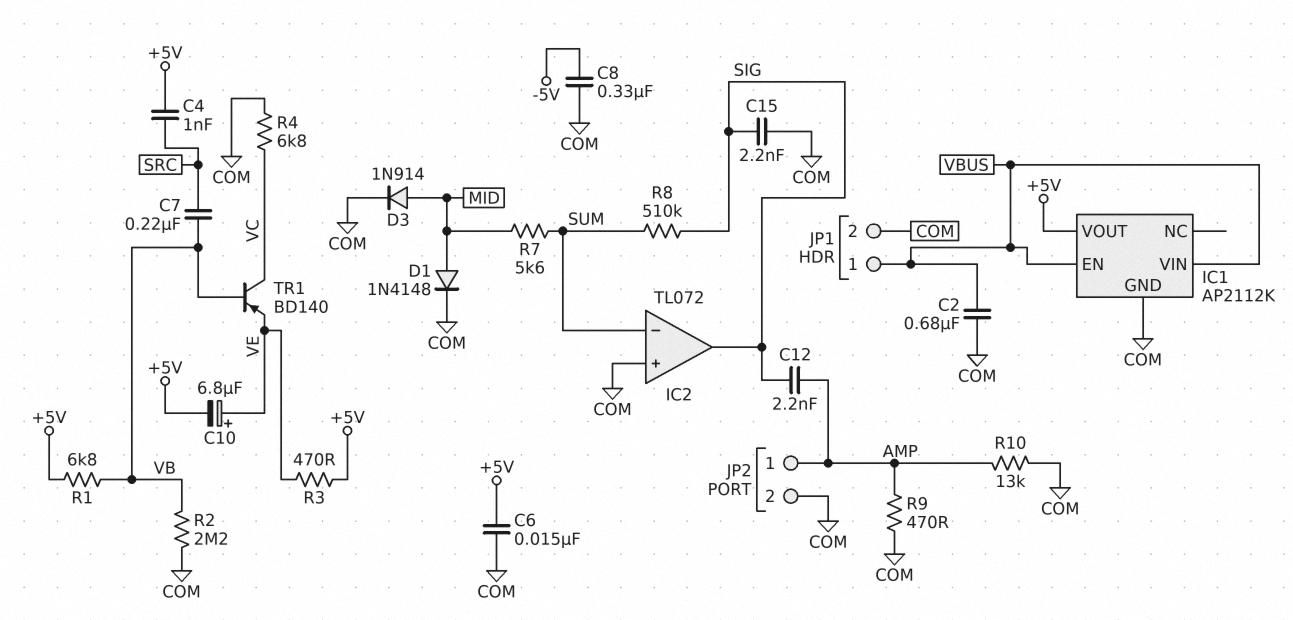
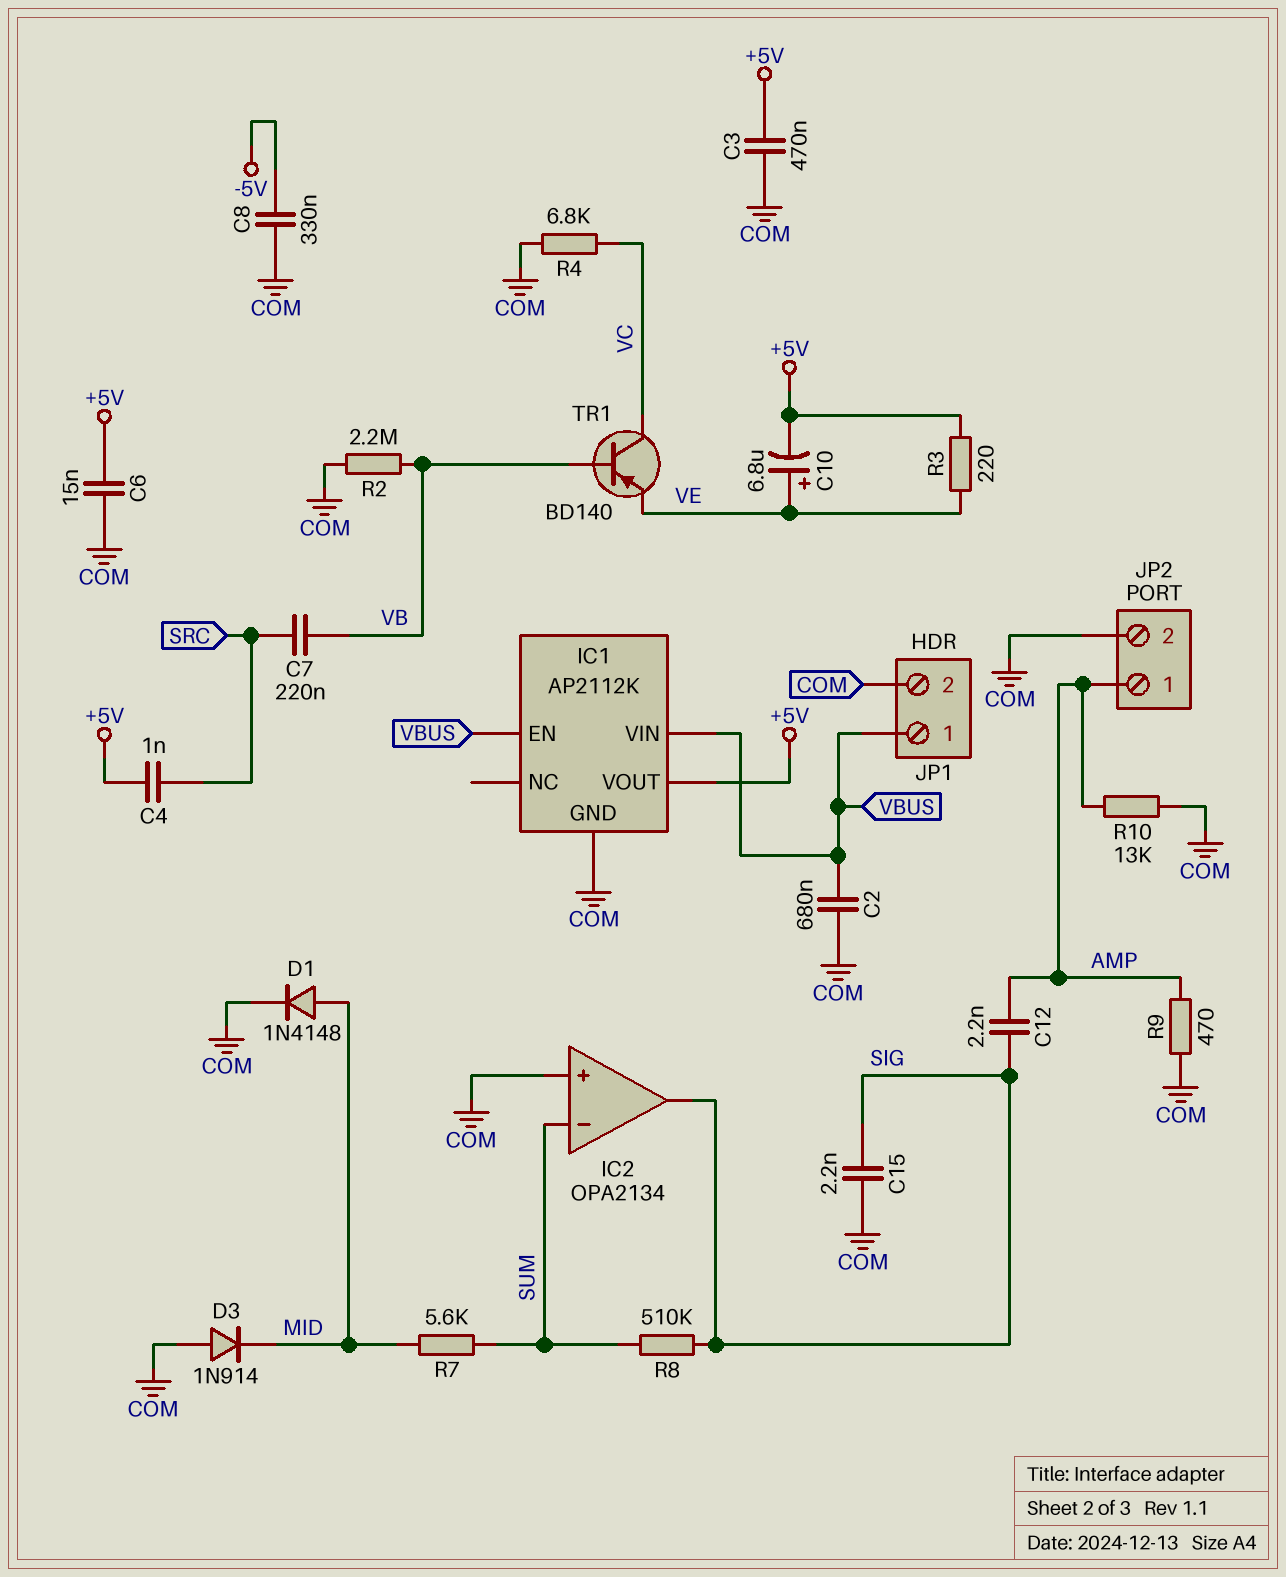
C3: none -> 470nF (+5V, COM)
D3: diode 1N914 (A MID, K COM) -> diode 1N914 (A COM, K MID)
IC2: TL072 -> OPA2134
R1: 6.8k (+5V, VB) -> none
R3: 470 (+5V, VE) -> 220 (+5V, VE)

